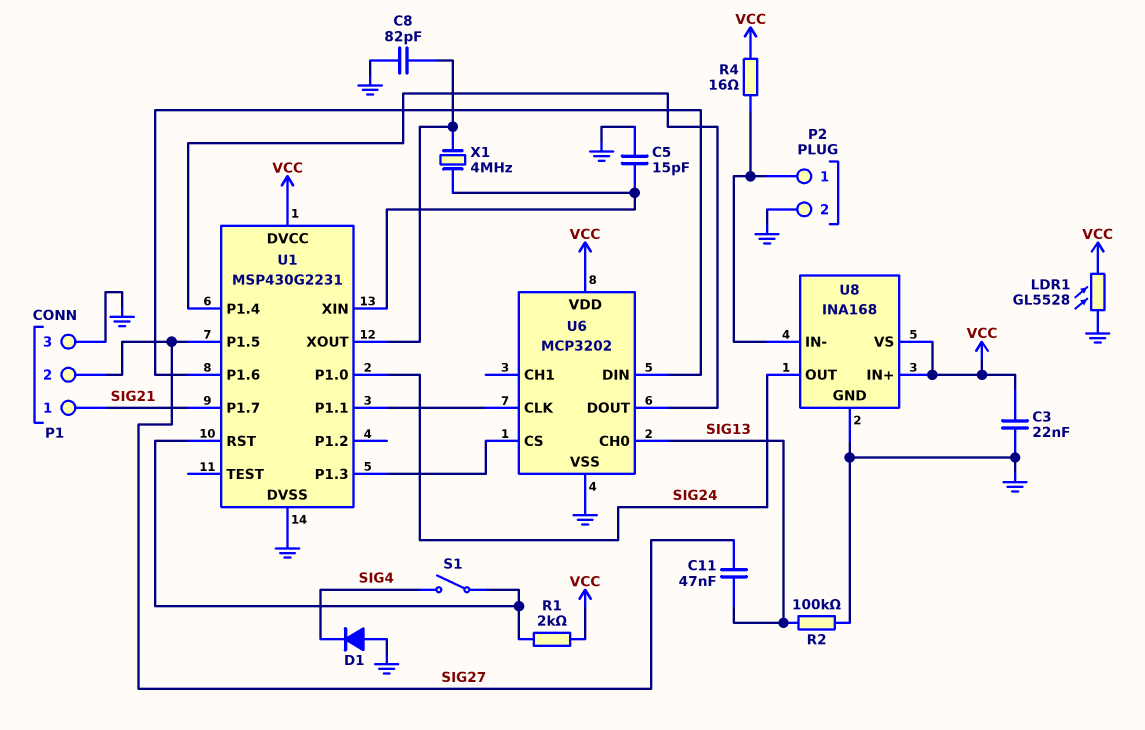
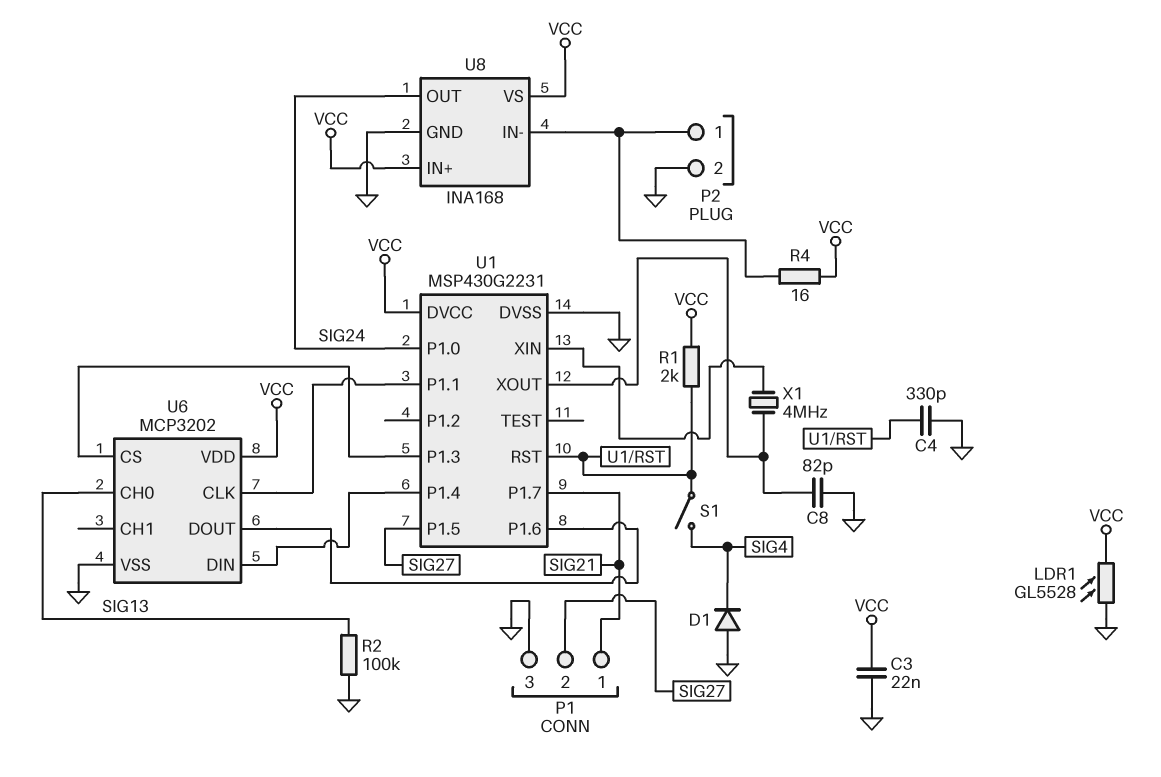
C4: none -> 330pF (GND, U1/RST)
C5: 15pF (GND, U1/XIN) -> none
C11: 47nF (SIG13, SIG27) -> none
U6 pin DIN: U1/P1.6 -> U1/P1.4
U6 pin DOUT: U1/P1.4 -> U1/P1.6

